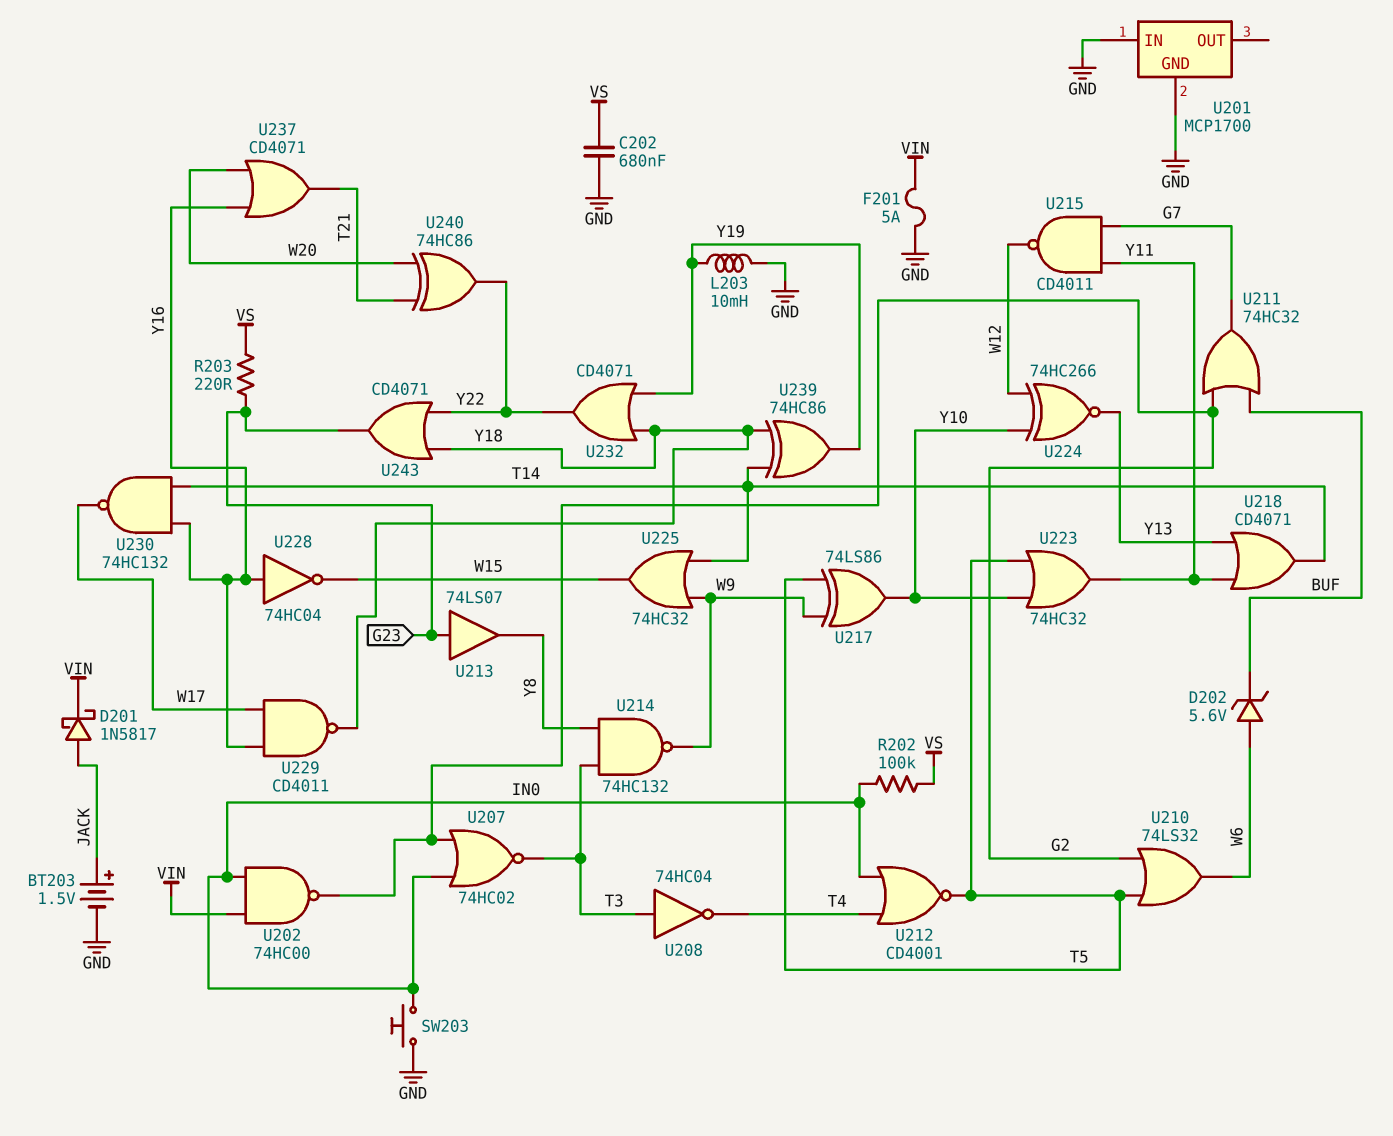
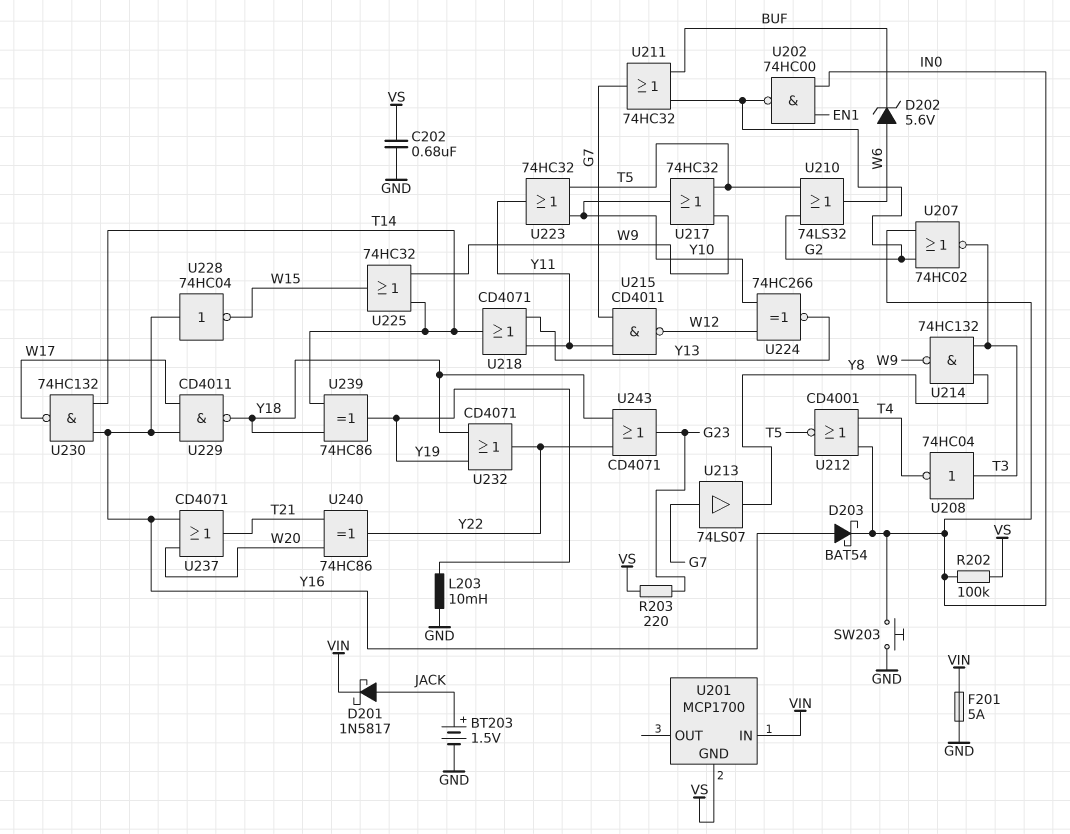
D203: none -> schottky BAT54 (A Y16, K IN0)
U201 pin GND: GND -> VS
U201 pin IN: GND -> VIN
U202: NAND 74HC00 (in IN0, in VIN, out G2) -> NAND 74HC00 (in EN1, in IN0, out G2)
U213: buffer 74LS07 (in G23, out Y8) -> buffer 74LS07 (in G7, out Y8)
U217: XOR 74LS86 (in T5, in W9, out Y10) -> OR 74HC32 (in T5, in W9, out Y10)

